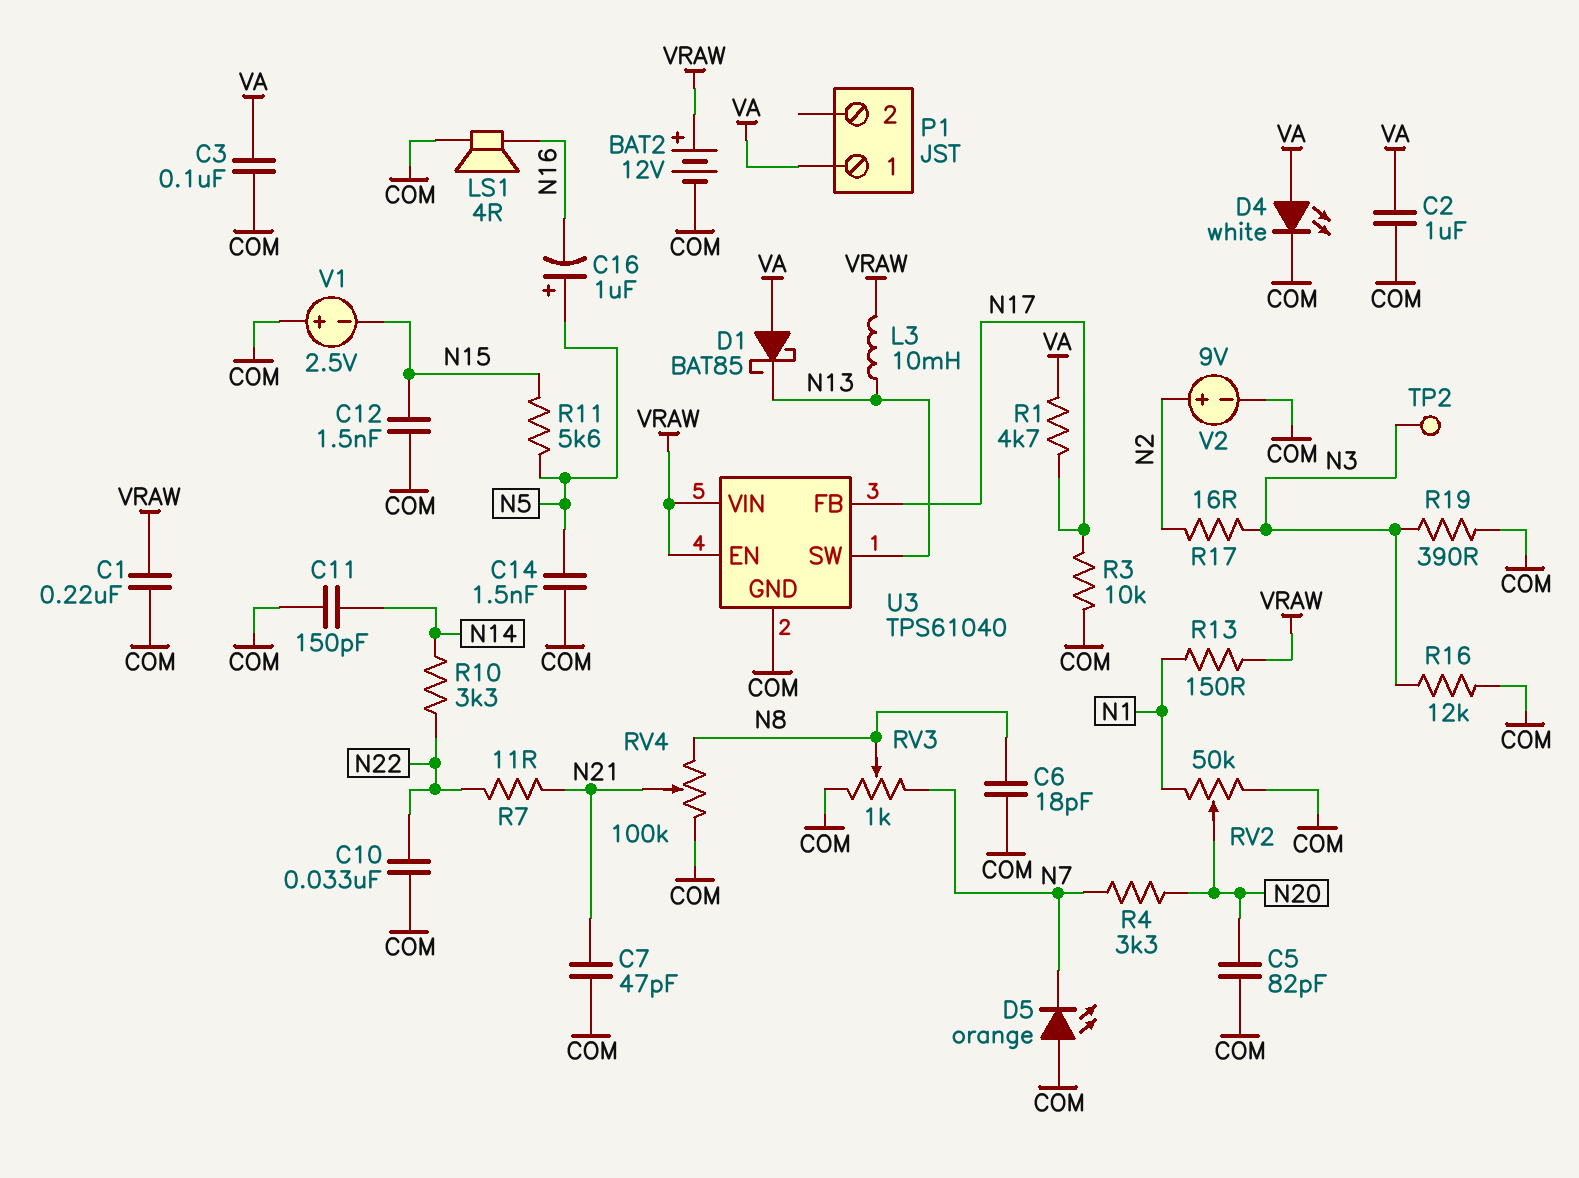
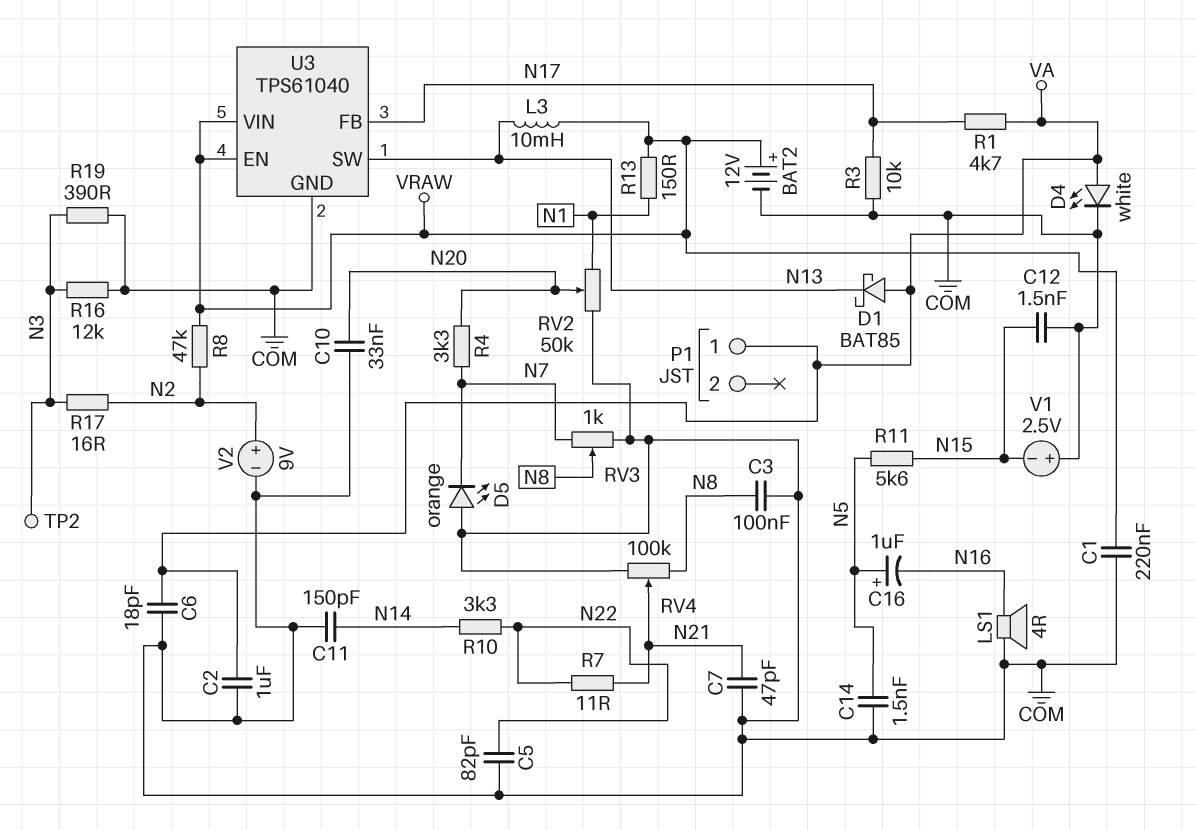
C3: 100nF (COM, VA) -> 100nF (COM, N8)
C5: 82pF (COM, N20) -> 82pF (COM, N22)
C6: 18pF (COM, N8) -> 18pF (COM, VA)
C10: 33nF (COM, N22) -> 33nF (COM, N20)
R8: none -> 47k (N2, VRAW)

